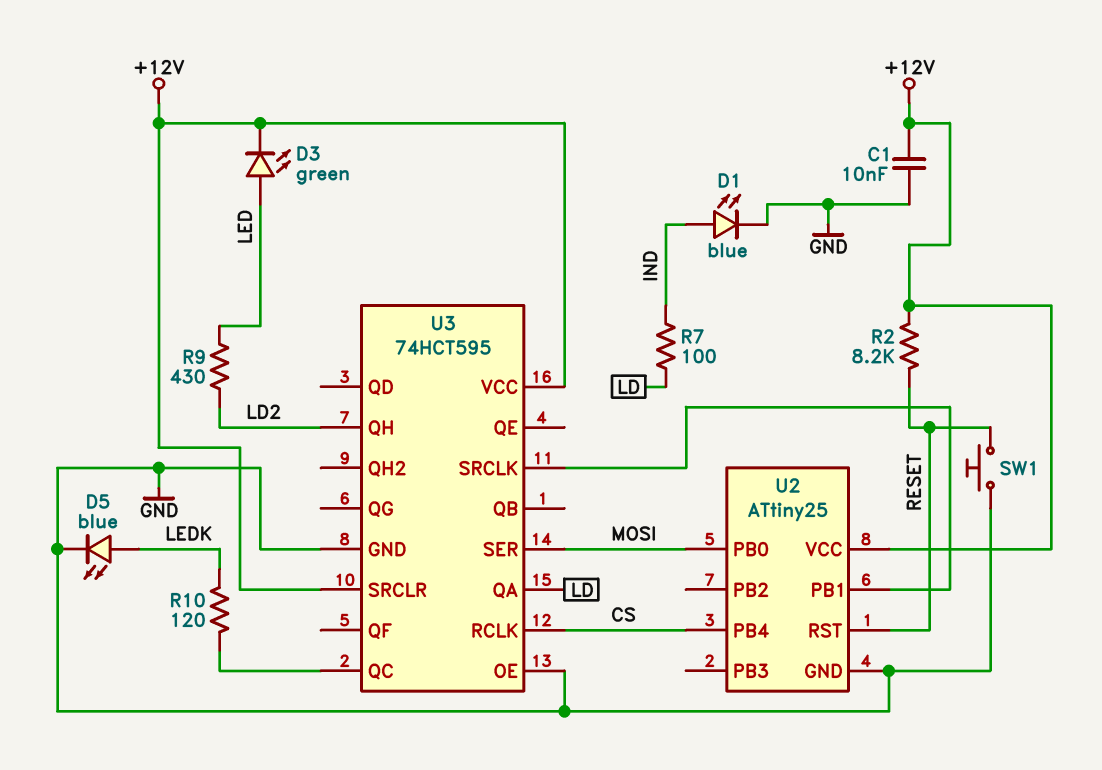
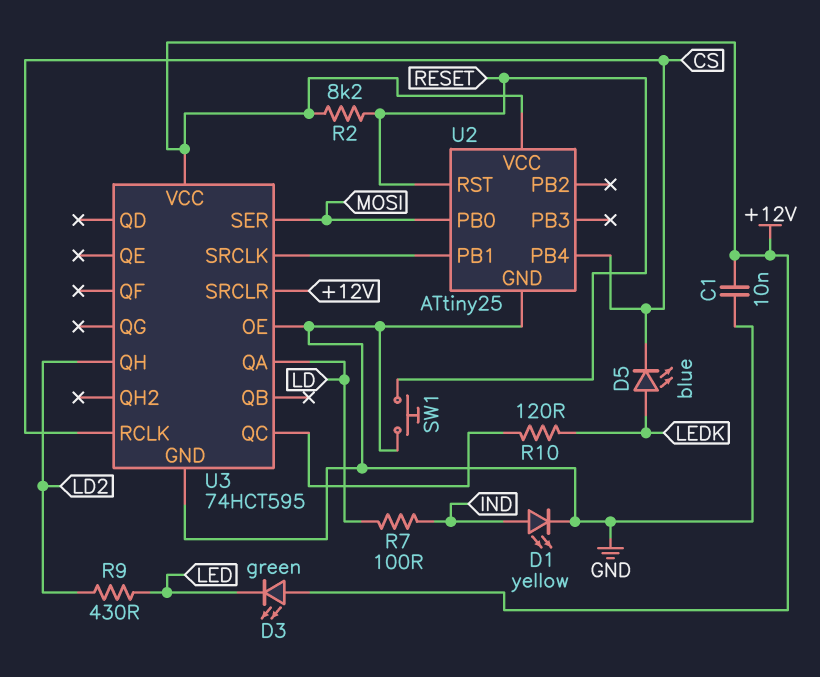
D1: LED blue (A IND, K GND) -> LED yellow (A IND, K GND)
D3: LED green (A LED, K +12V) -> LED green (A +12V, K LED)
D5: LED blue (A LEDK, K GND) -> LED blue (A LEDK, K CS)

